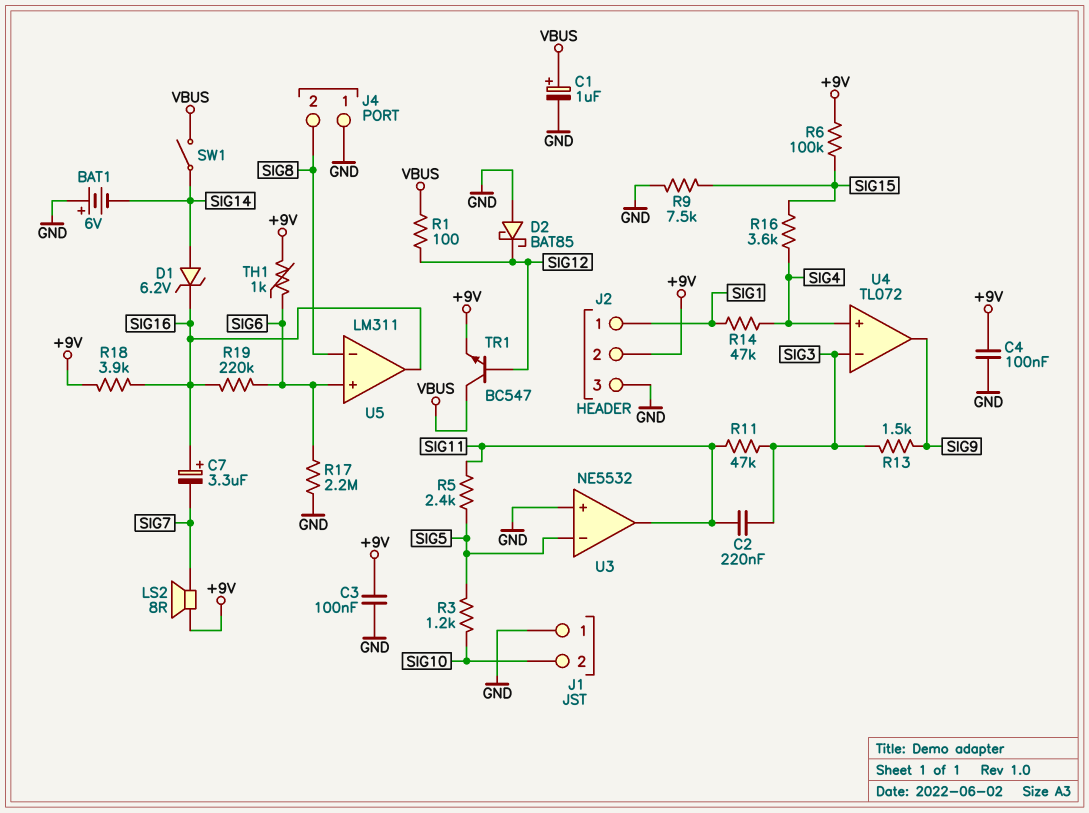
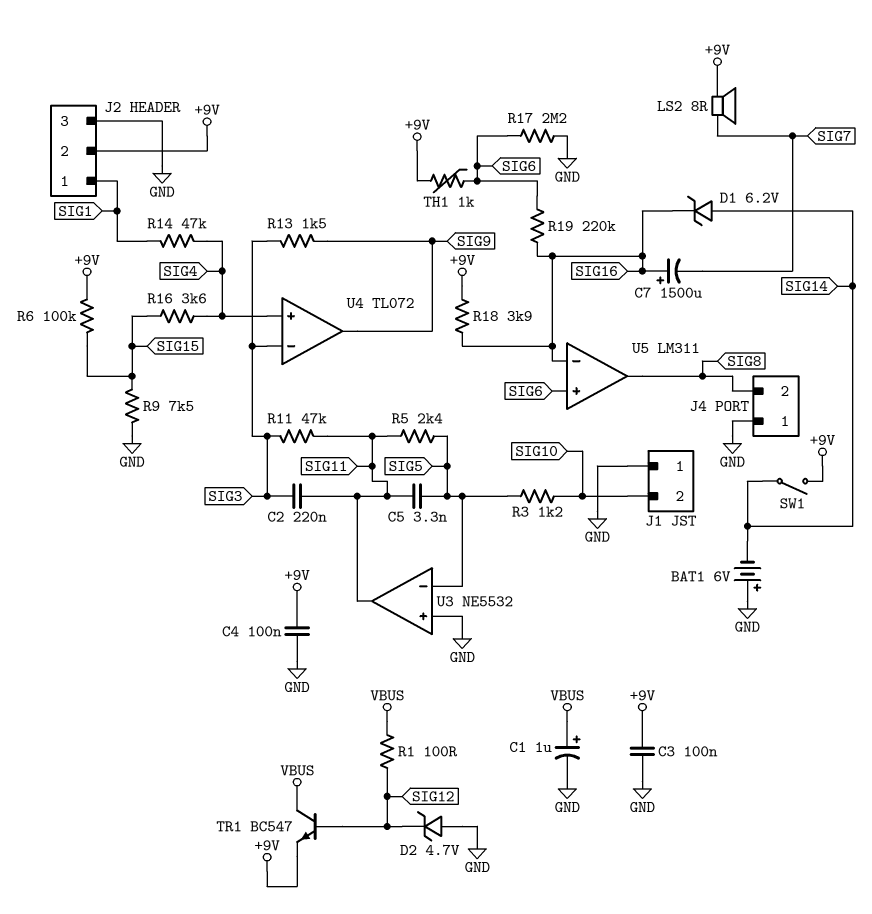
C5: none -> 3.3nF (SIG5, SIG11)
C7: 3.3uF (plus SIG16, minus SIG7) -> 1500uF (plus SIG16, minus SIG7)
D2: schottky BAT85 (A GND, K SIG12) -> zener 4.7V (A GND, K SIG12)
SW1: switch (SIG14, VBUS) -> switch (+9V, SIG14)
U5 pin in-: SIG8 -> SIG16
U5 pin out: SIG16 -> SIG8

